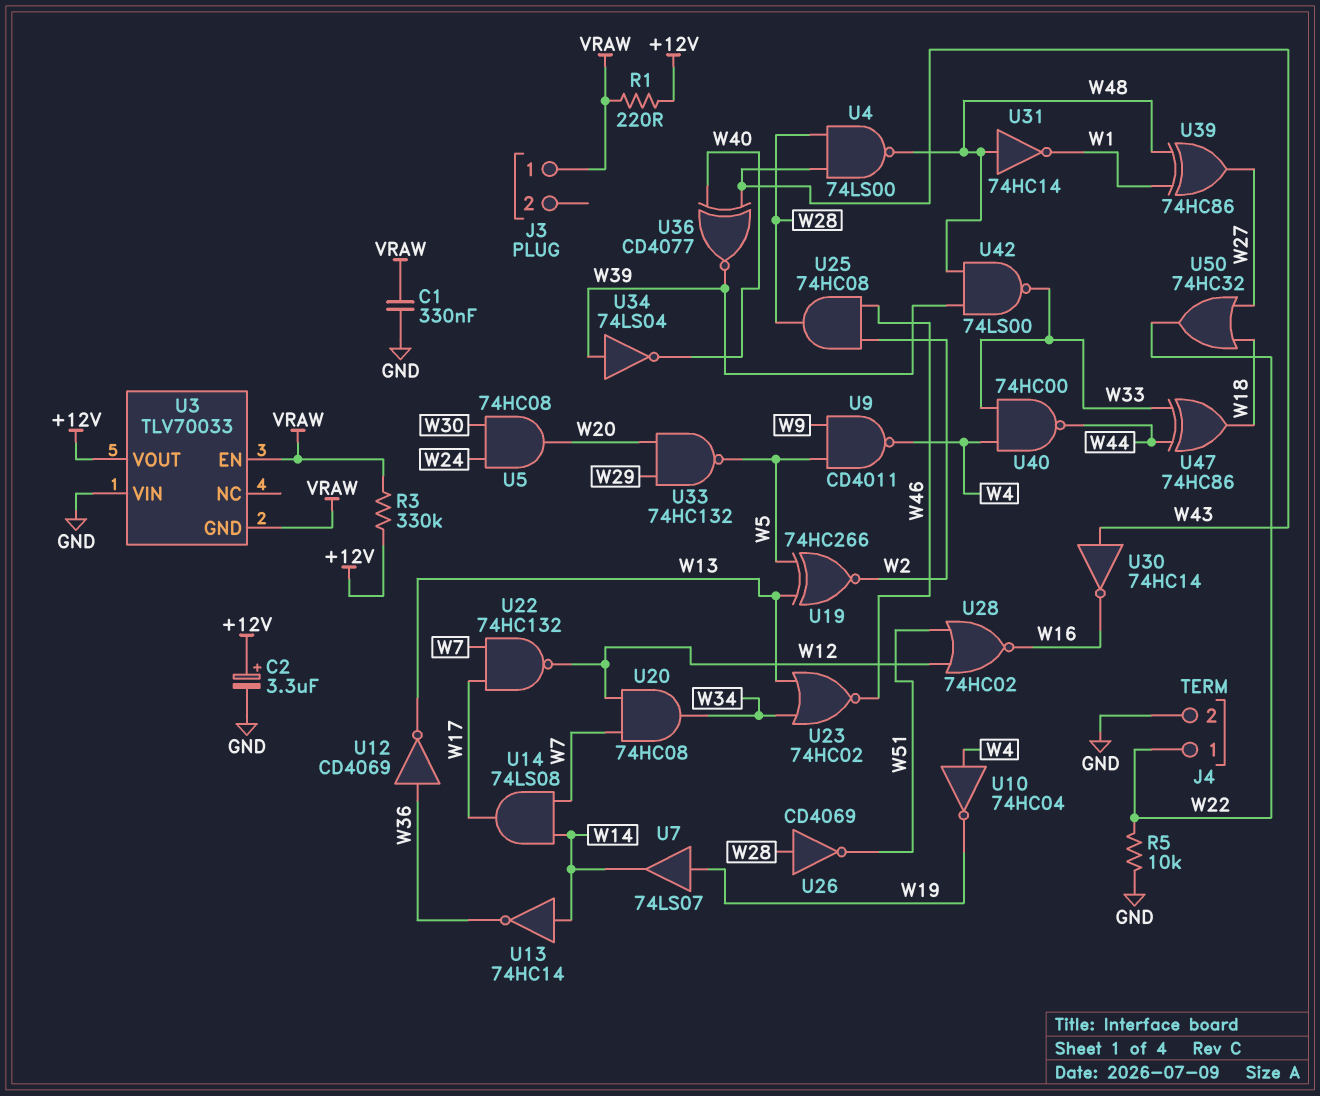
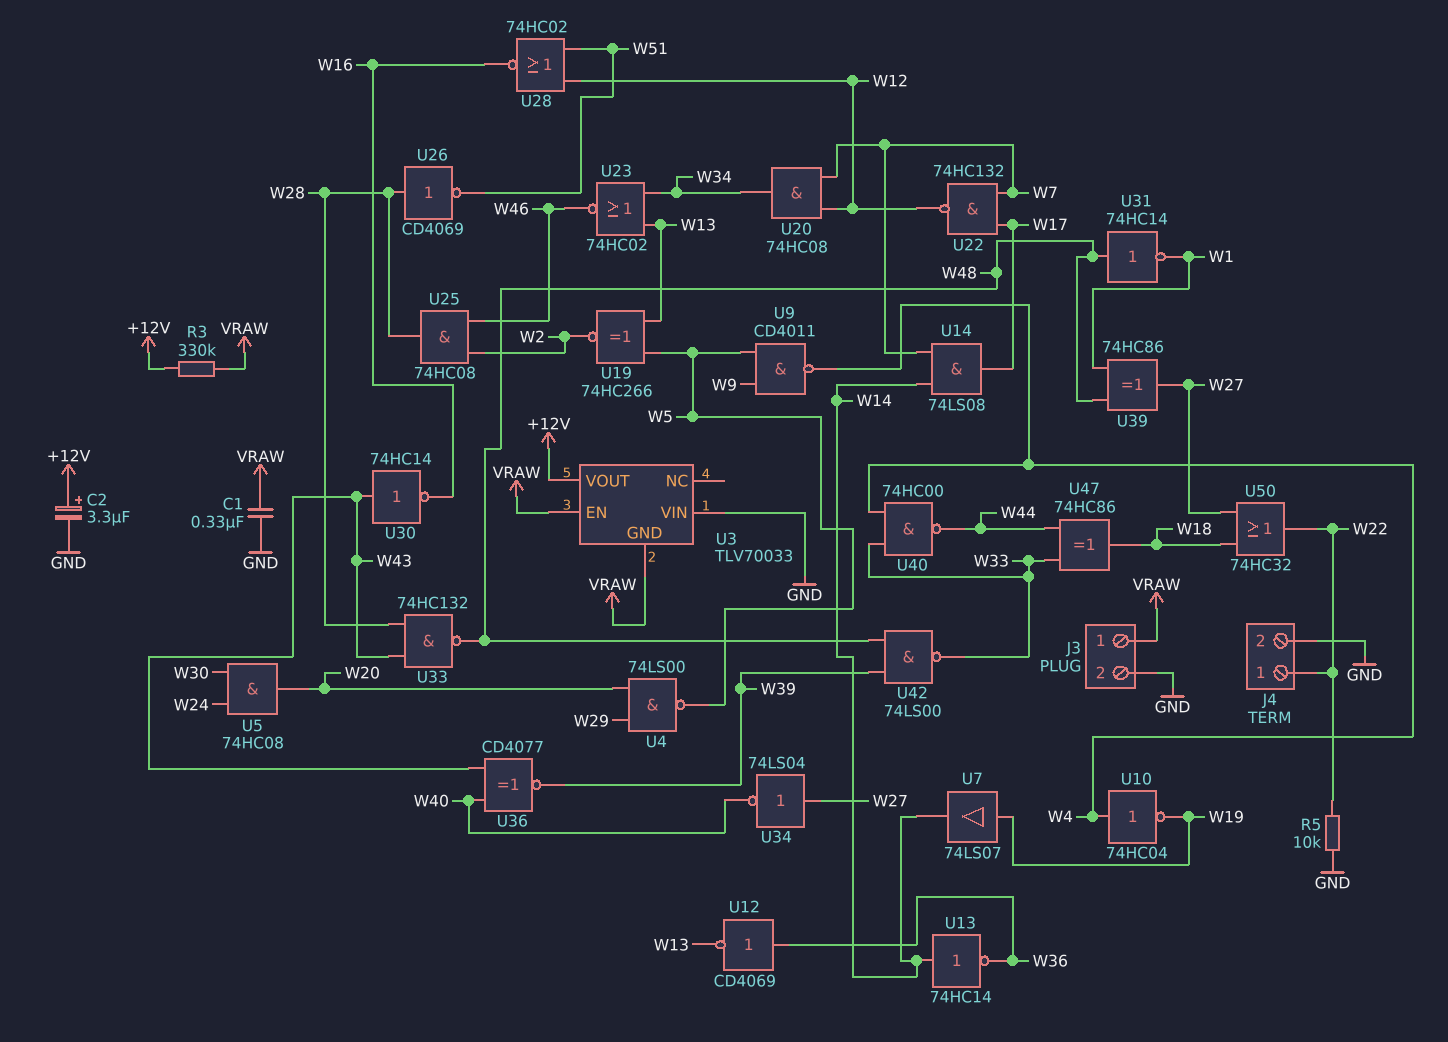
J3 pin 2: none -> GND
R1: 220 (+12V, VRAW) -> none
U4: NAND 74LS00 (in W28, in W43, out W48) -> NAND 74LS00 (in W20, in W29, out W5)
U33: NAND 74HC132 (in W20, in W29, out W5) -> NAND 74HC132 (in W28, in W43, out W48)
U34: NOT 74LS04 (in W39, out W40) -> NOT 74LS04 (in W27, out W40)

